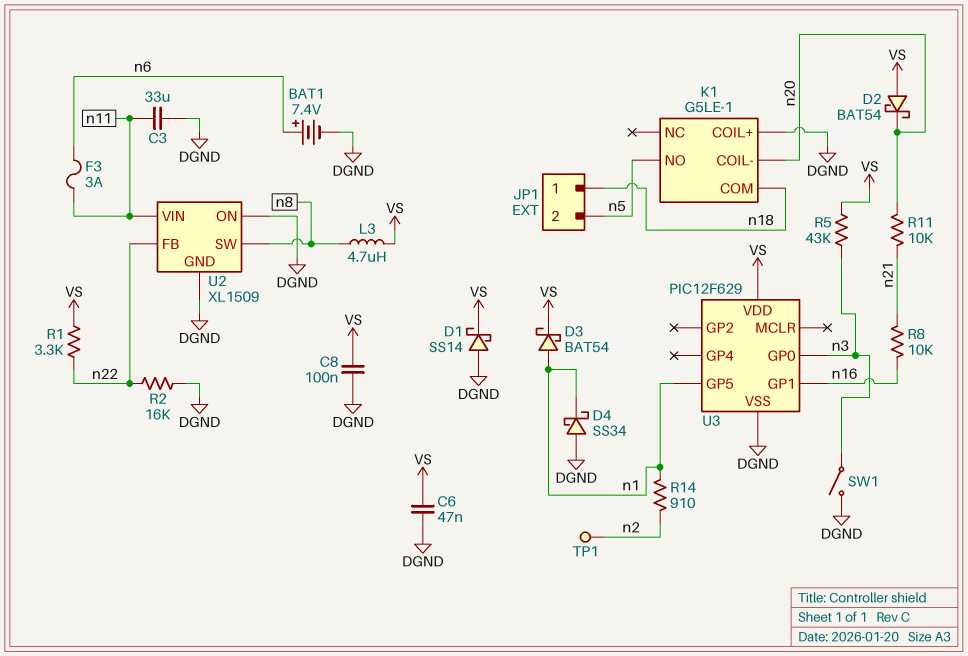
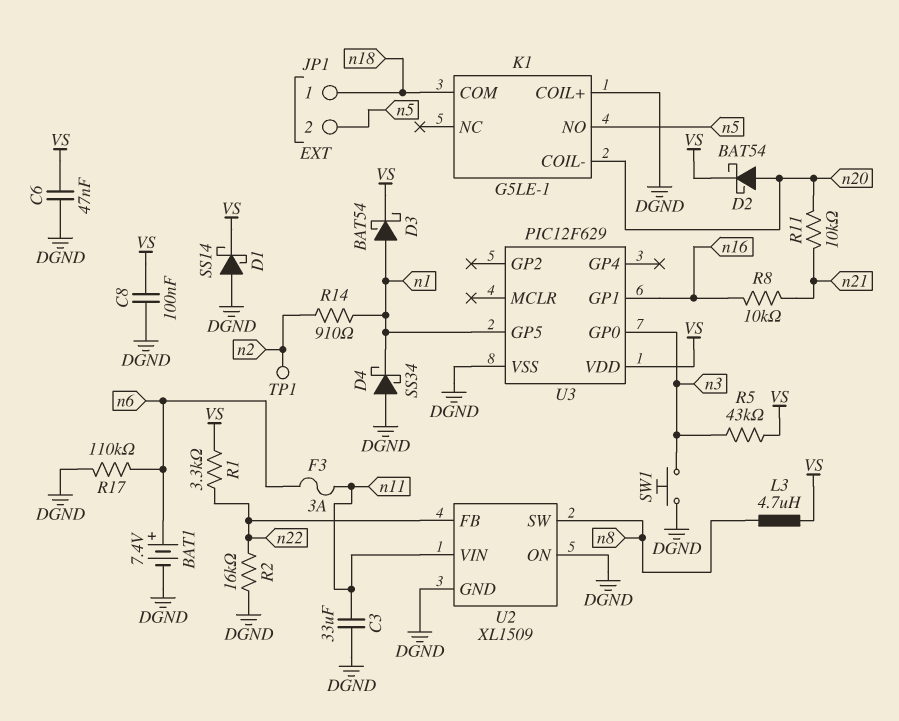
D2: schottky BAT54 (A VS, K n20) -> schottky BAT54 (A n20, K VS)
R17: none -> 110k (DGND, n6)
SW1: switch (DGND, n3) -> button (DGND, n3)

